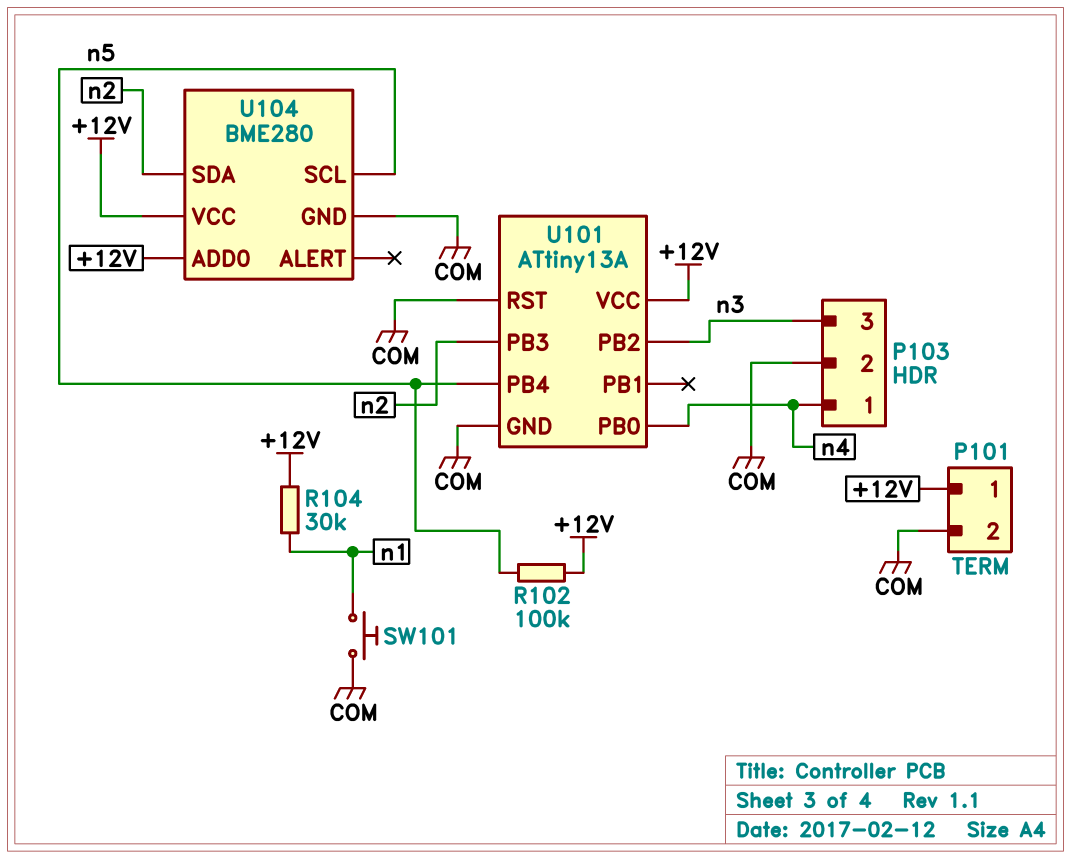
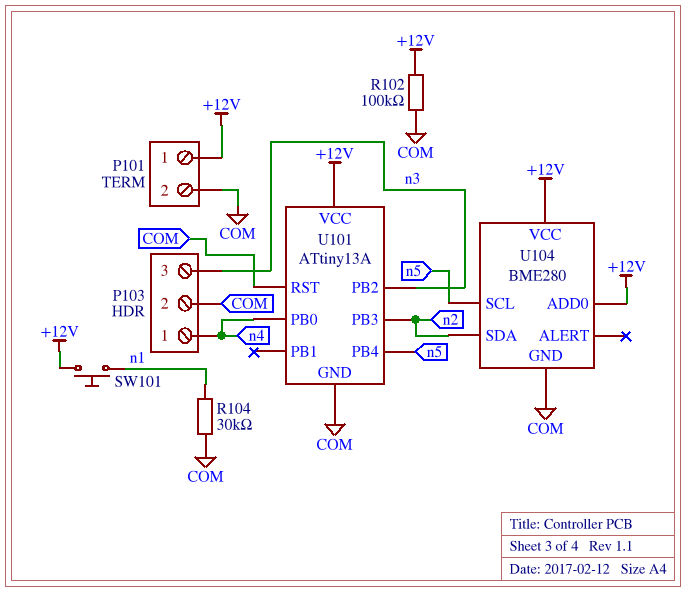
R102: 100k (+12V, n5) -> 100k (+12V, COM)
R104: 30k (+12V, n1) -> 30k (COM, n1)
SW101: button (COM, n1) -> button (+12V, n1)

